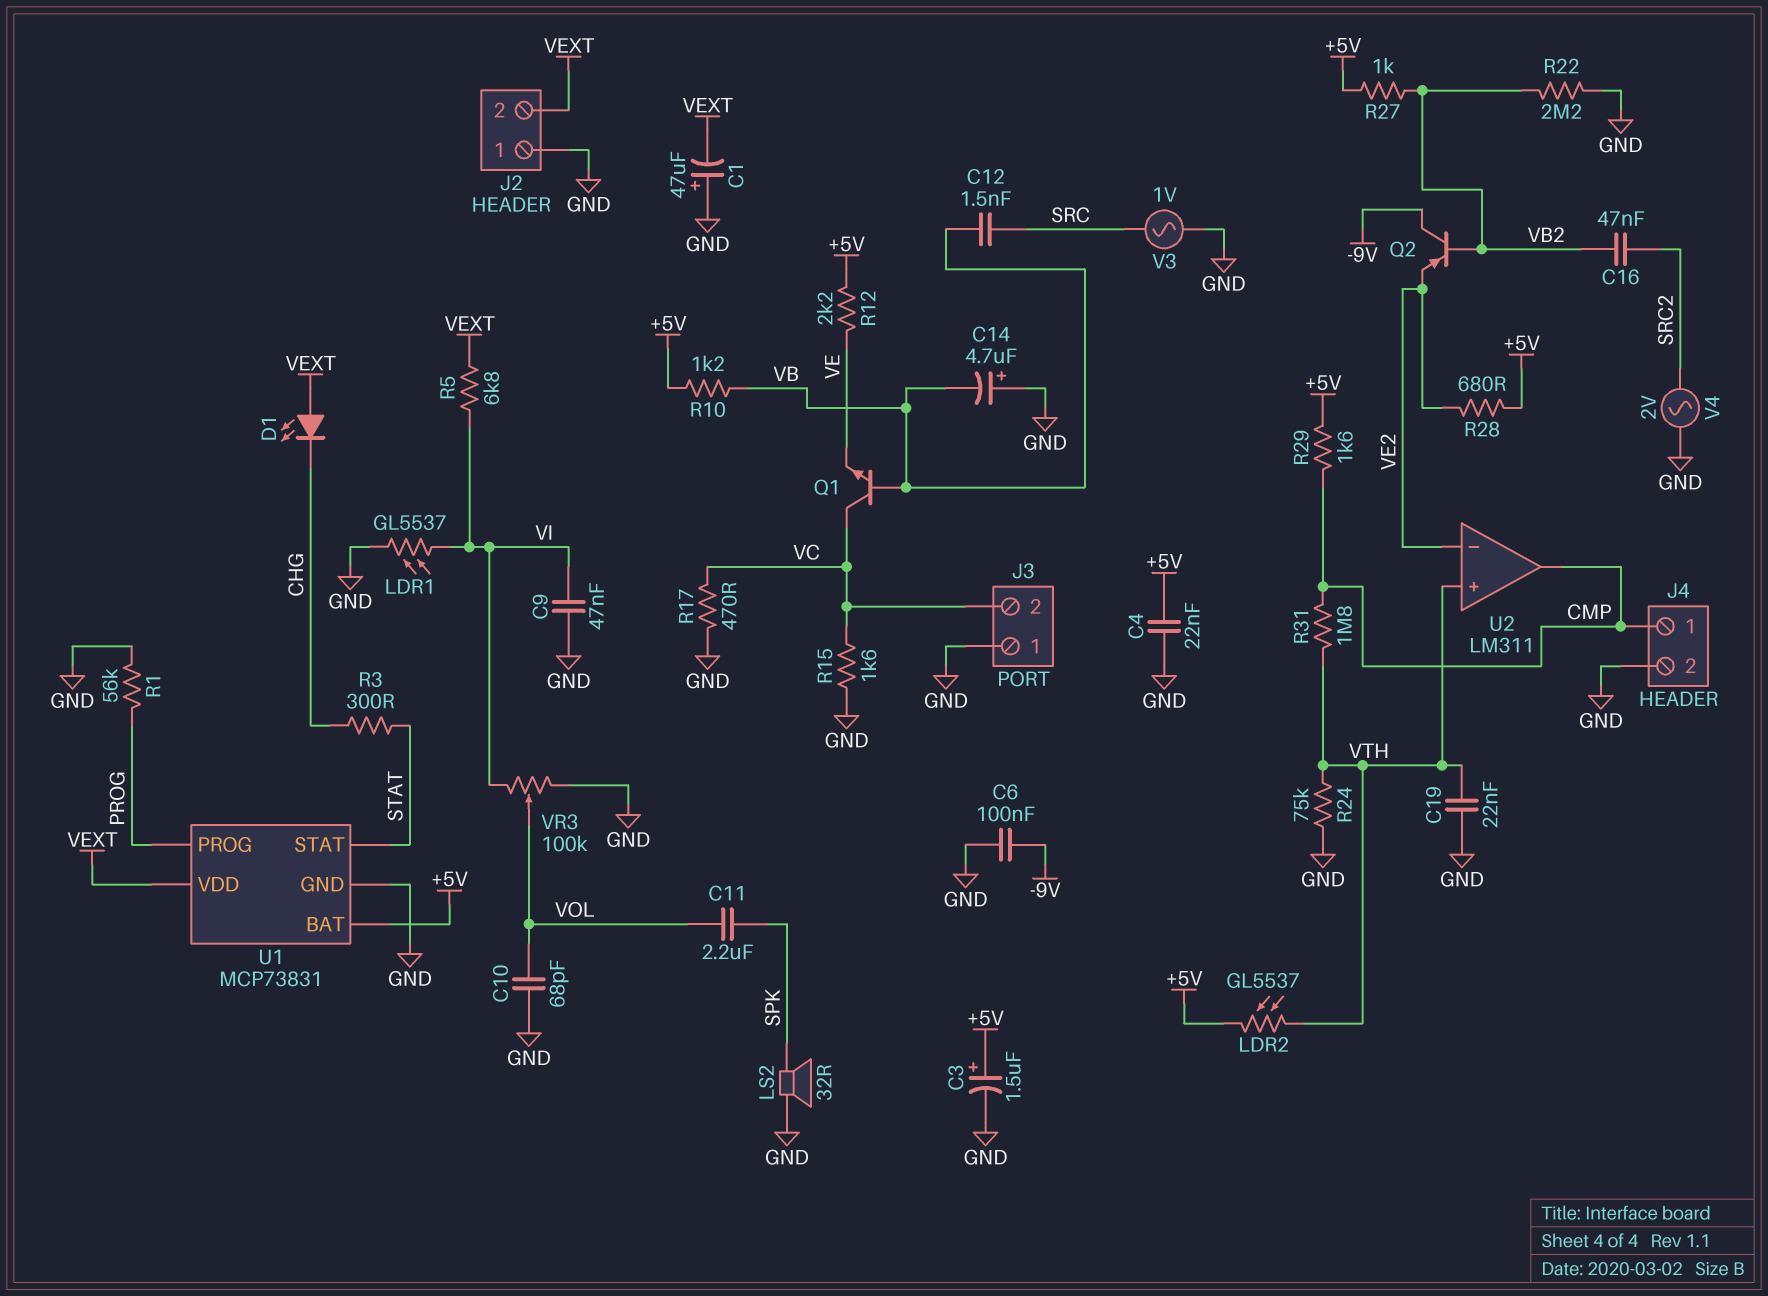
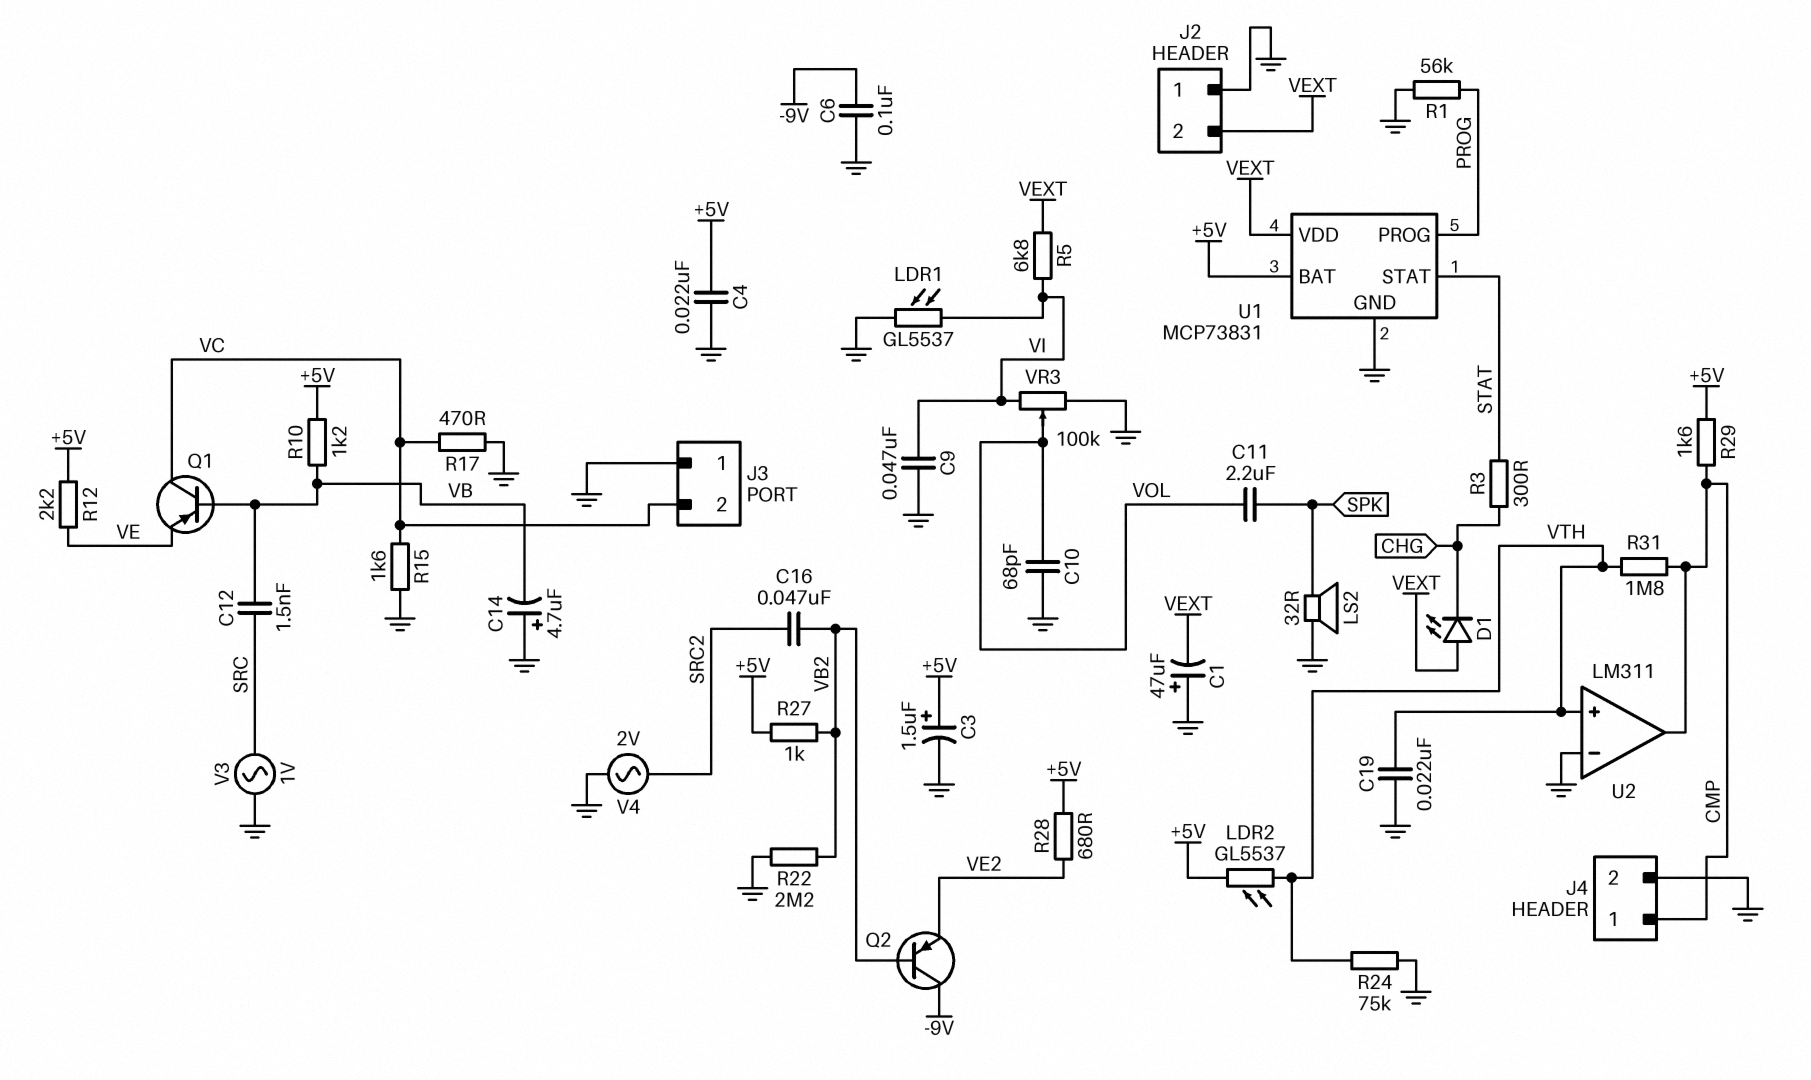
Q1: NPN (B VB, C VC, E VE) -> PNP (B VB, C VC, E VE)
U2 pin in-: VE2 -> GND

